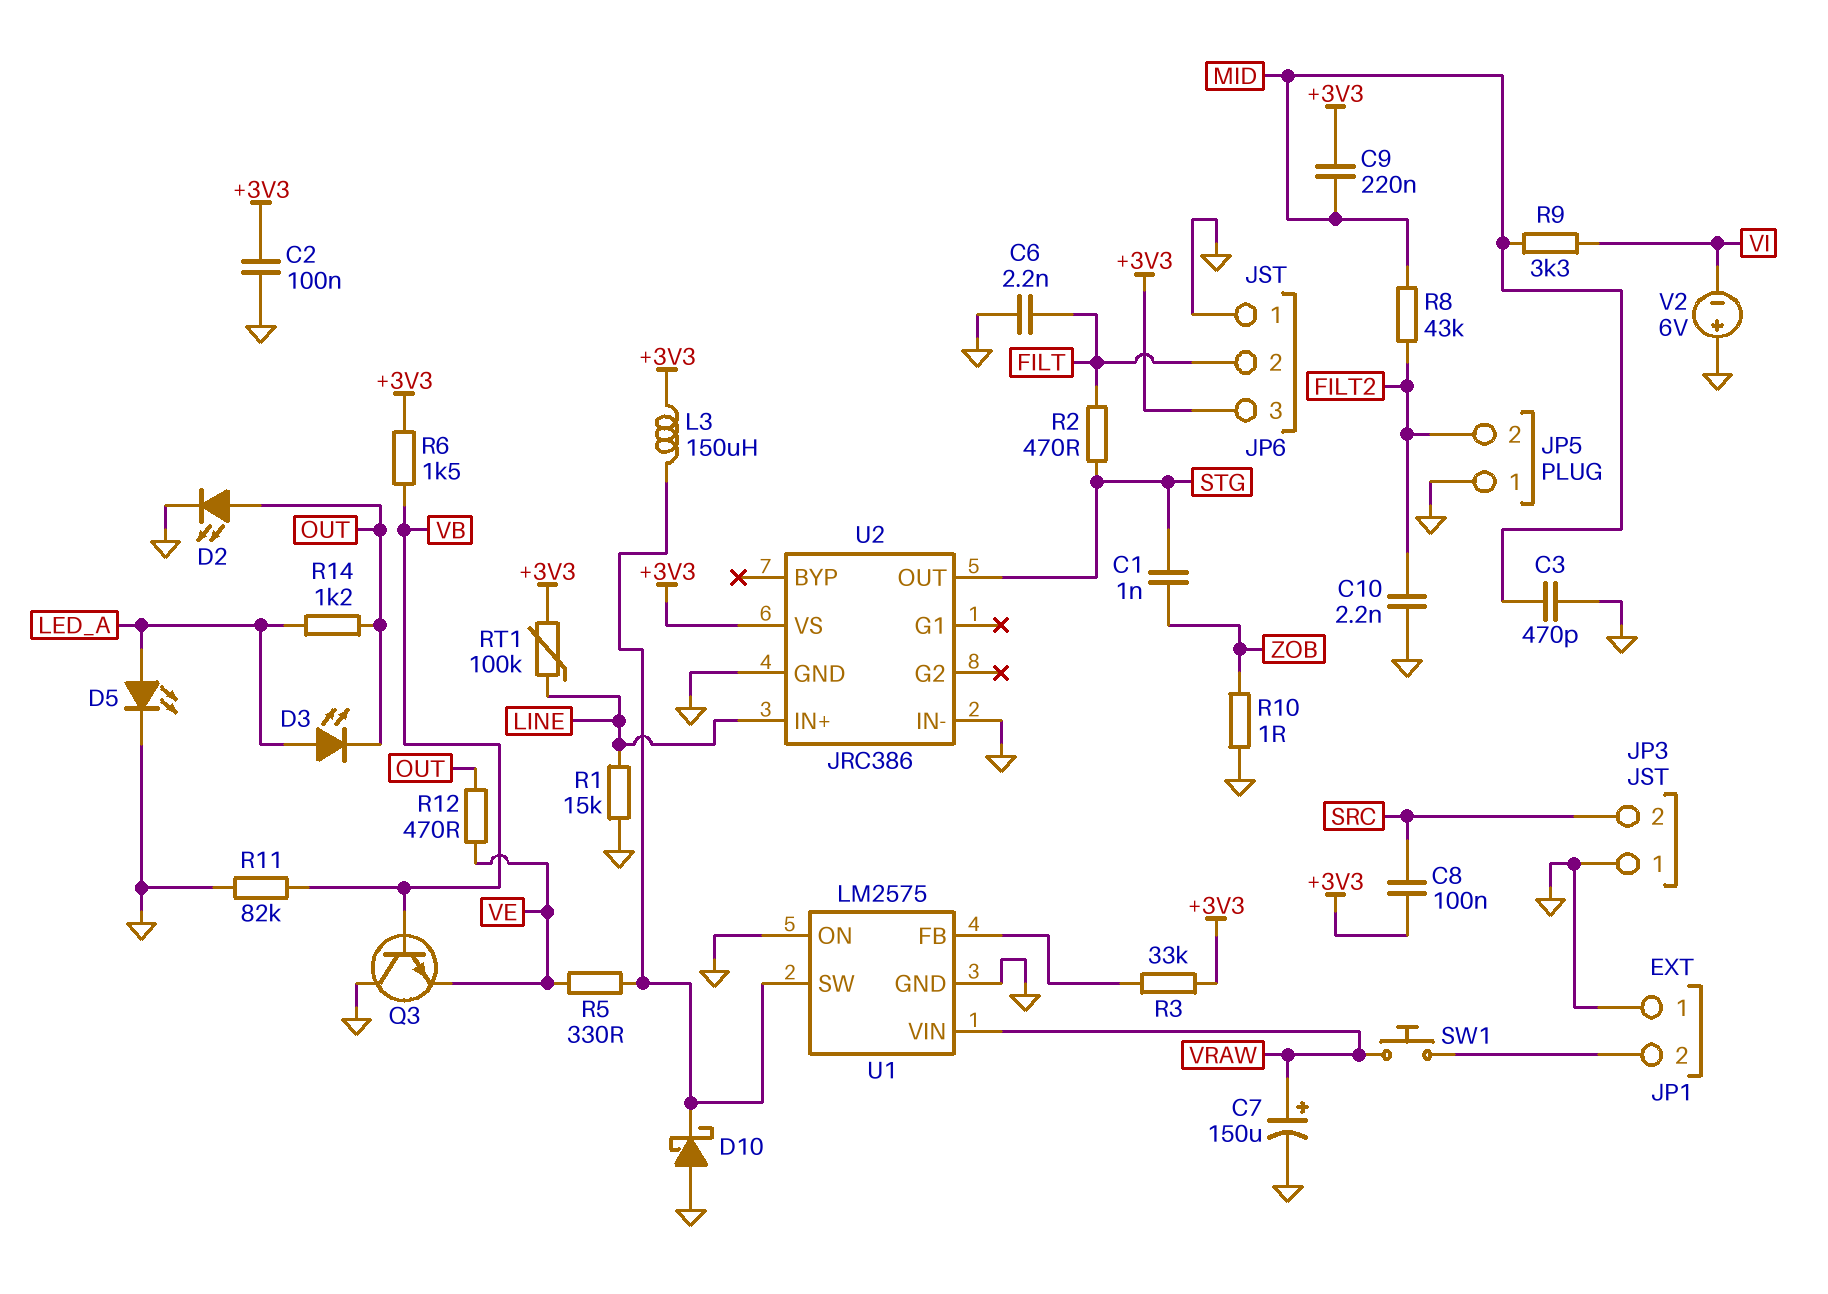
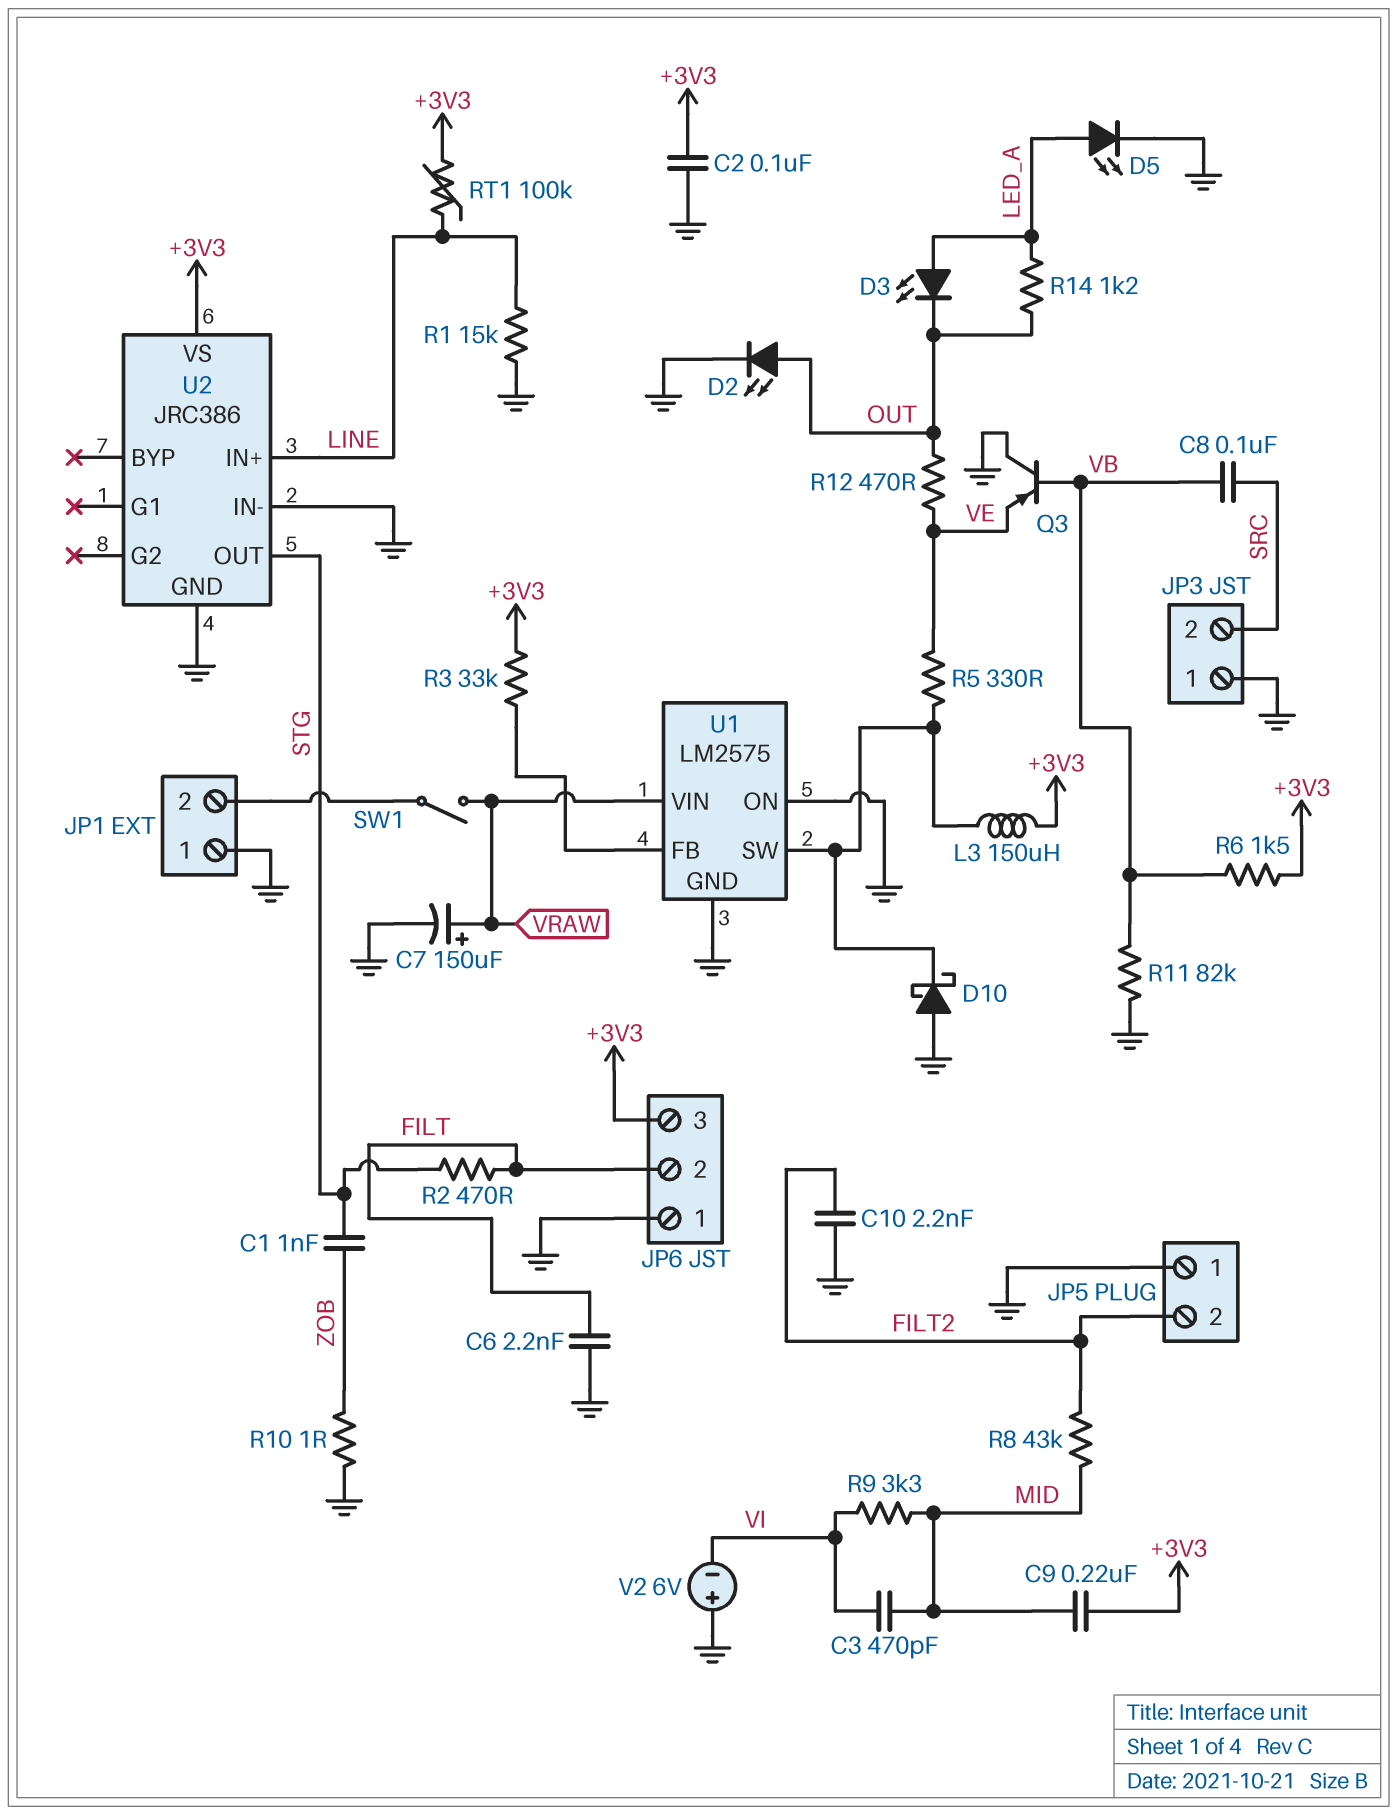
C3: 470pF (GND, MID) -> 470pF (MID, VI)
C8: 100nF (+3V3, SRC) -> 100nF (SRC, VB)
Q3: NPN (B VB, C GND, E VE) -> PNP (B VB, C GND, E VE)
SW1: button (JP1/2, VRAW) -> switch (JP1/2, VRAW)

